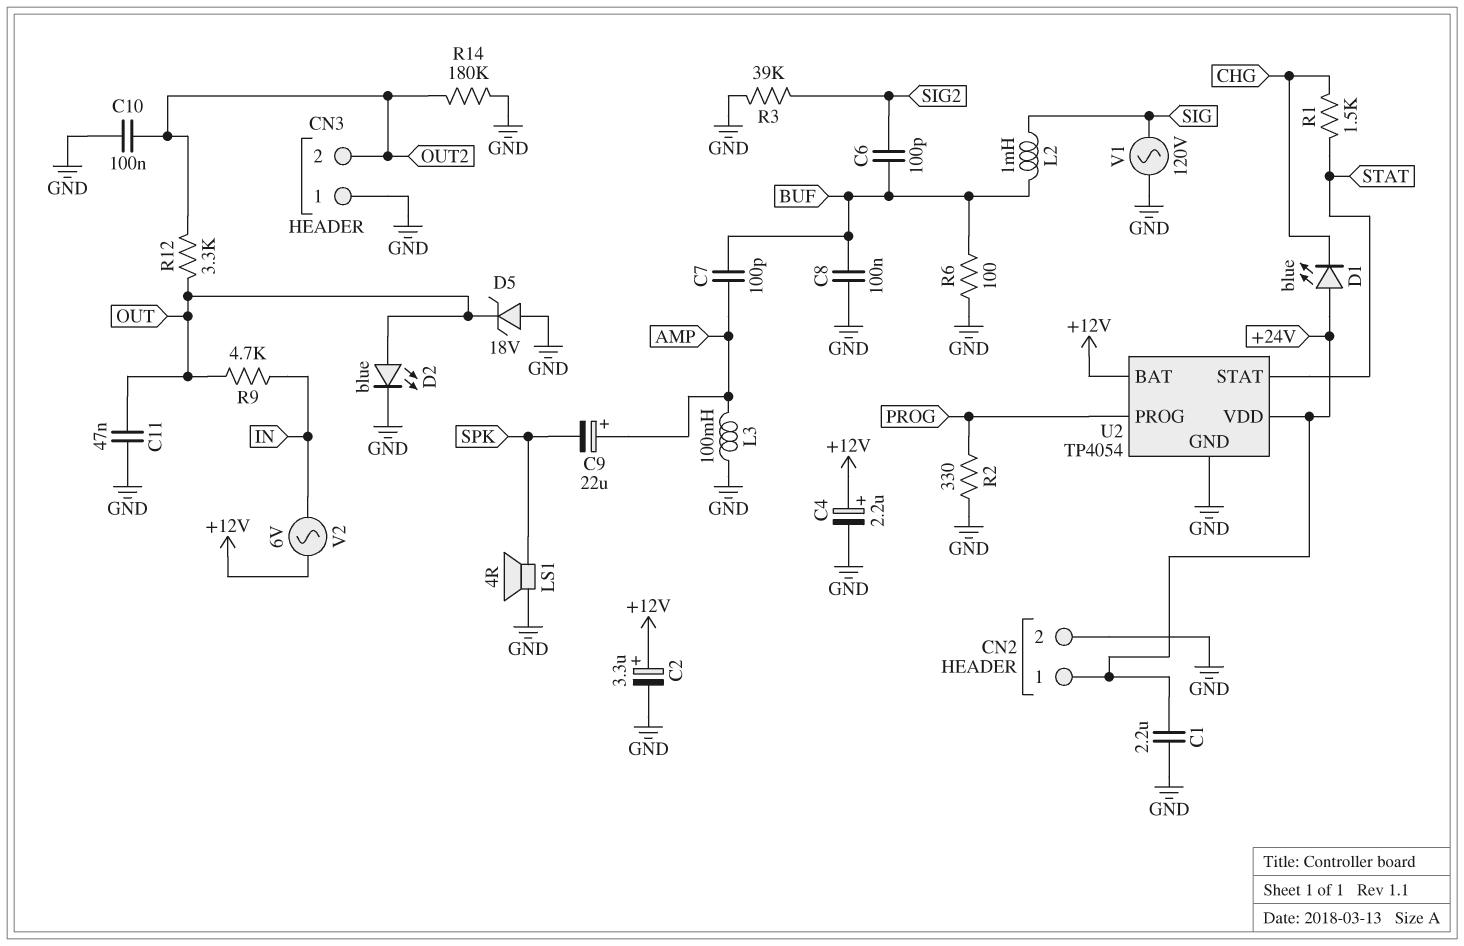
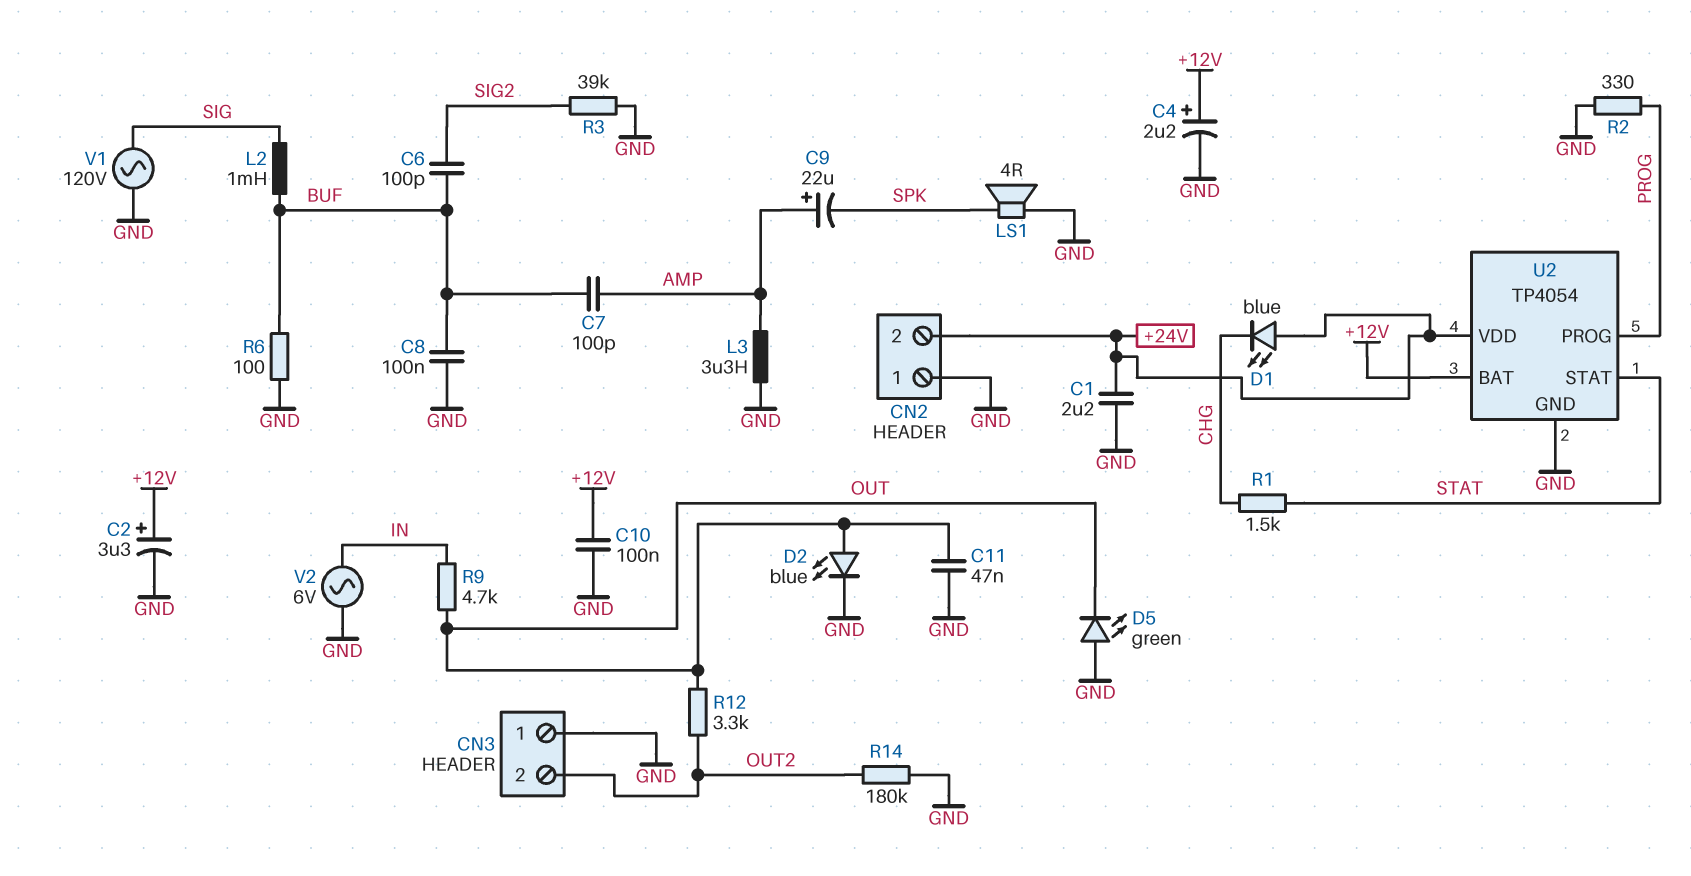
C10: 100nF (GND, OUT2) -> 100nF (+12V, GND)
CN2 pin 1: +24V -> GND
CN2 pin 2: GND -> +24V
D5: zener 18V (A GND, K OUT) -> LED green (A GND, K OUT)
L3: 100mH (AMP, GND) -> 3.3uH (AMP, GND)
V2: AC 6V (+12V, IN) -> AC 6V (GND, IN)

